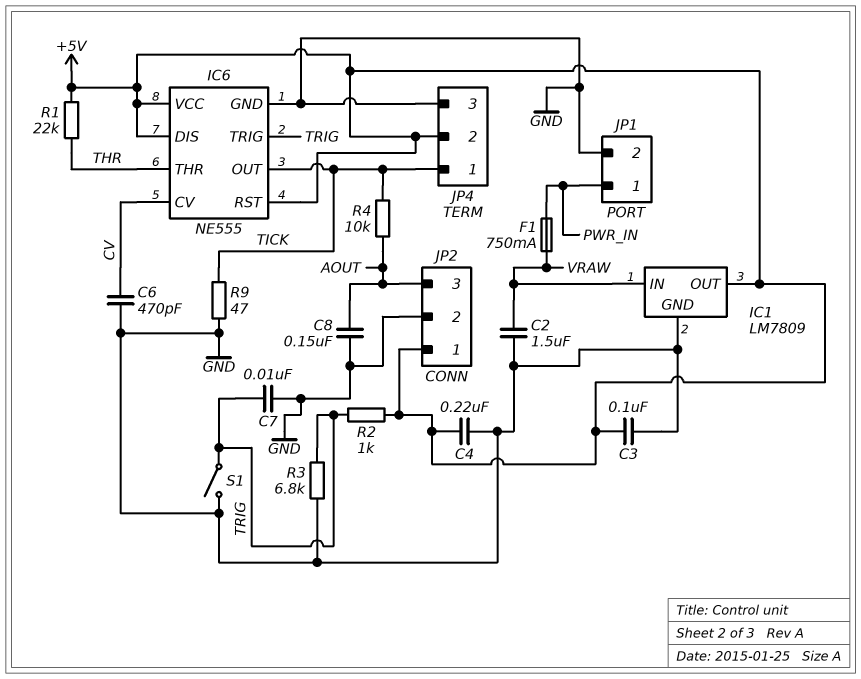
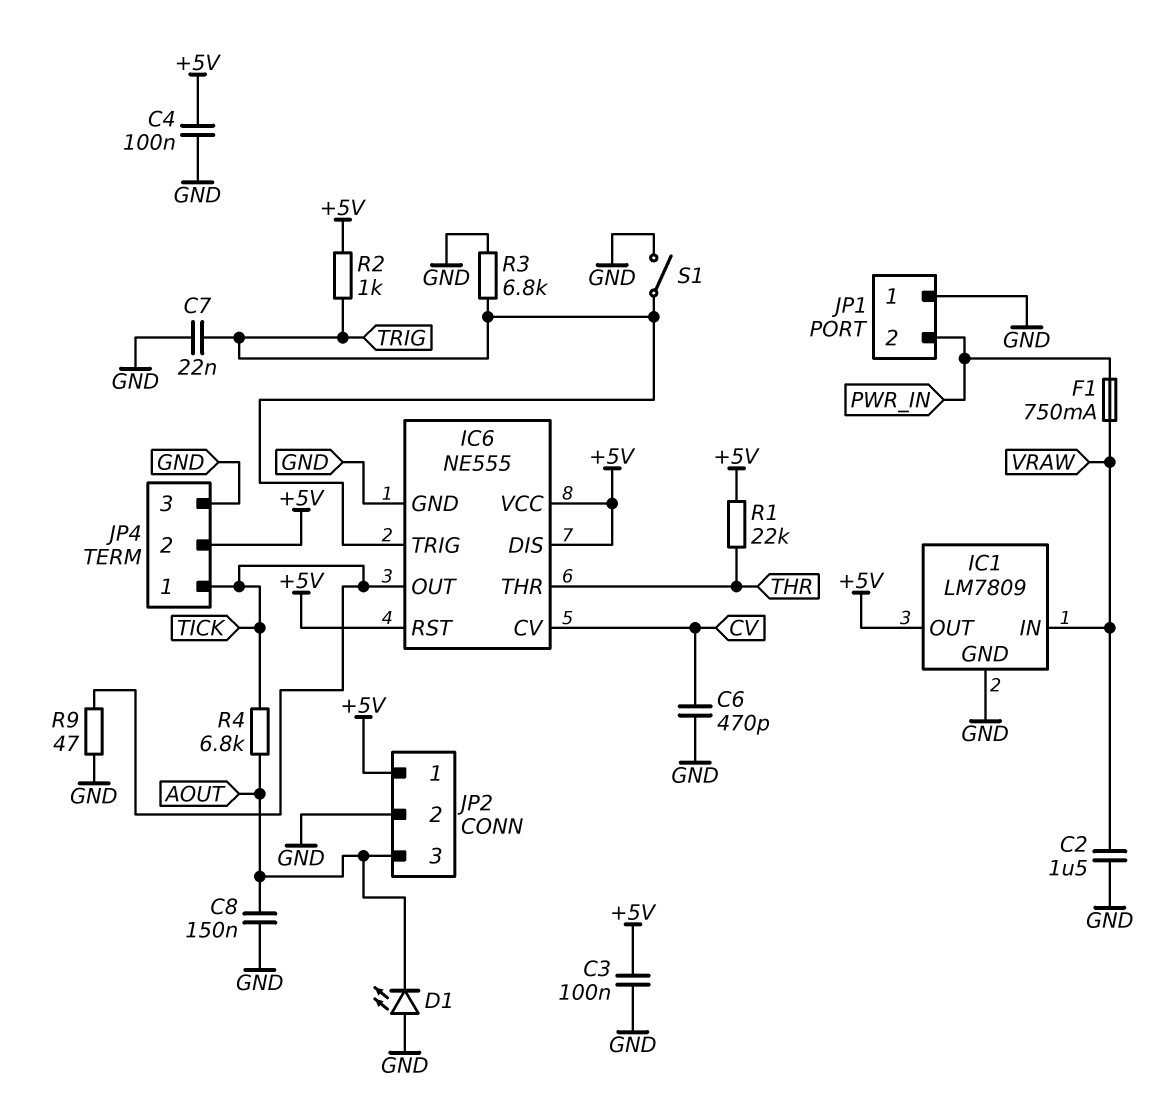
C4: 220nF (+5V, GND) -> 100nF (+5V, GND)
C7: 10nF (GND, TRIG) -> 22nF (GND, TRIG)
D1: none -> LED (A GND, K AOUT)
JP1 pin 1: PWR_IN -> GND
JP1 pin 2: GND -> PWR_IN
R4: 10k (AOUT, TICK) -> 6.8k (AOUT, TICK)

